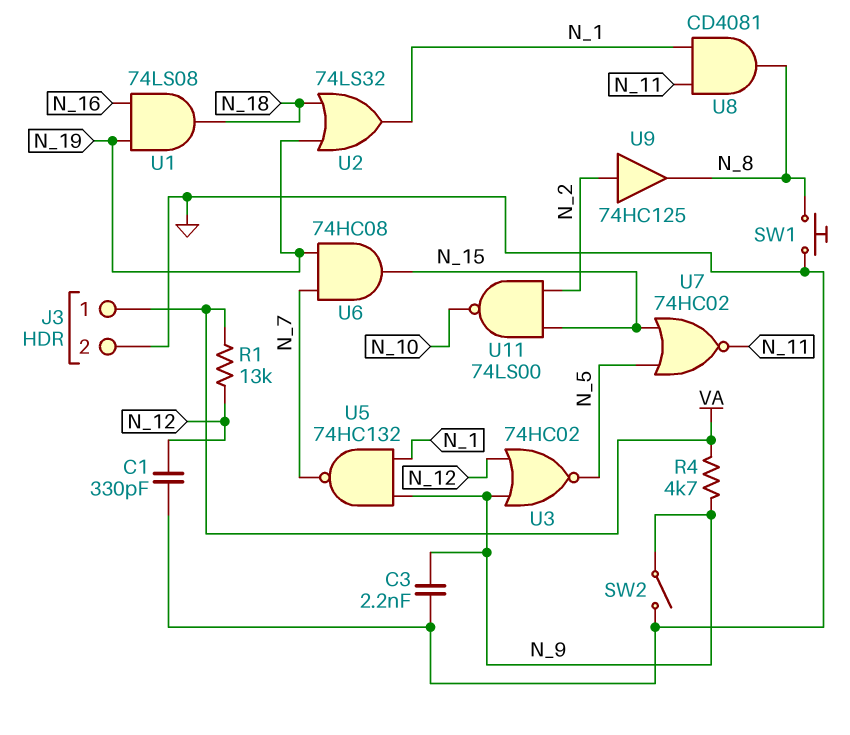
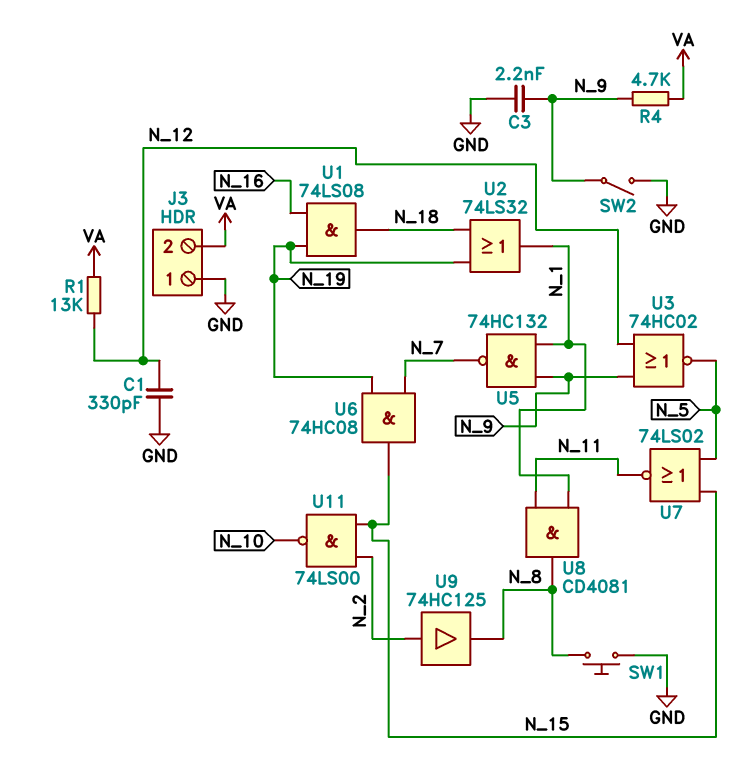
J3 pin 1: VA -> GND
J3 pin 2: GND -> VA
U7: NOR 74HC02 (in N_5, in N_15, out N_11) -> NOR 74LS02 (in N_5, in N_15, out N_11)

